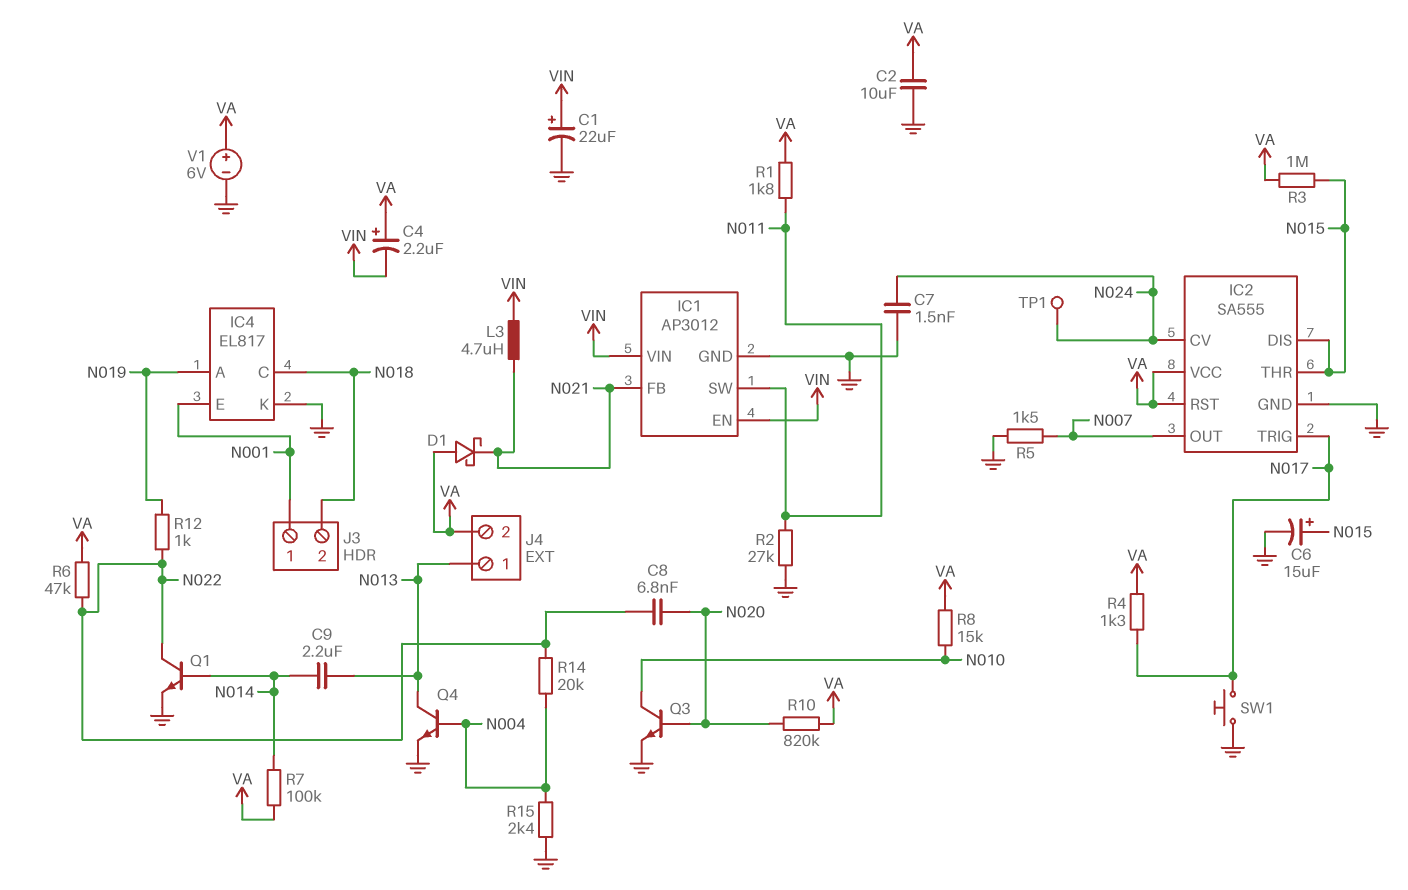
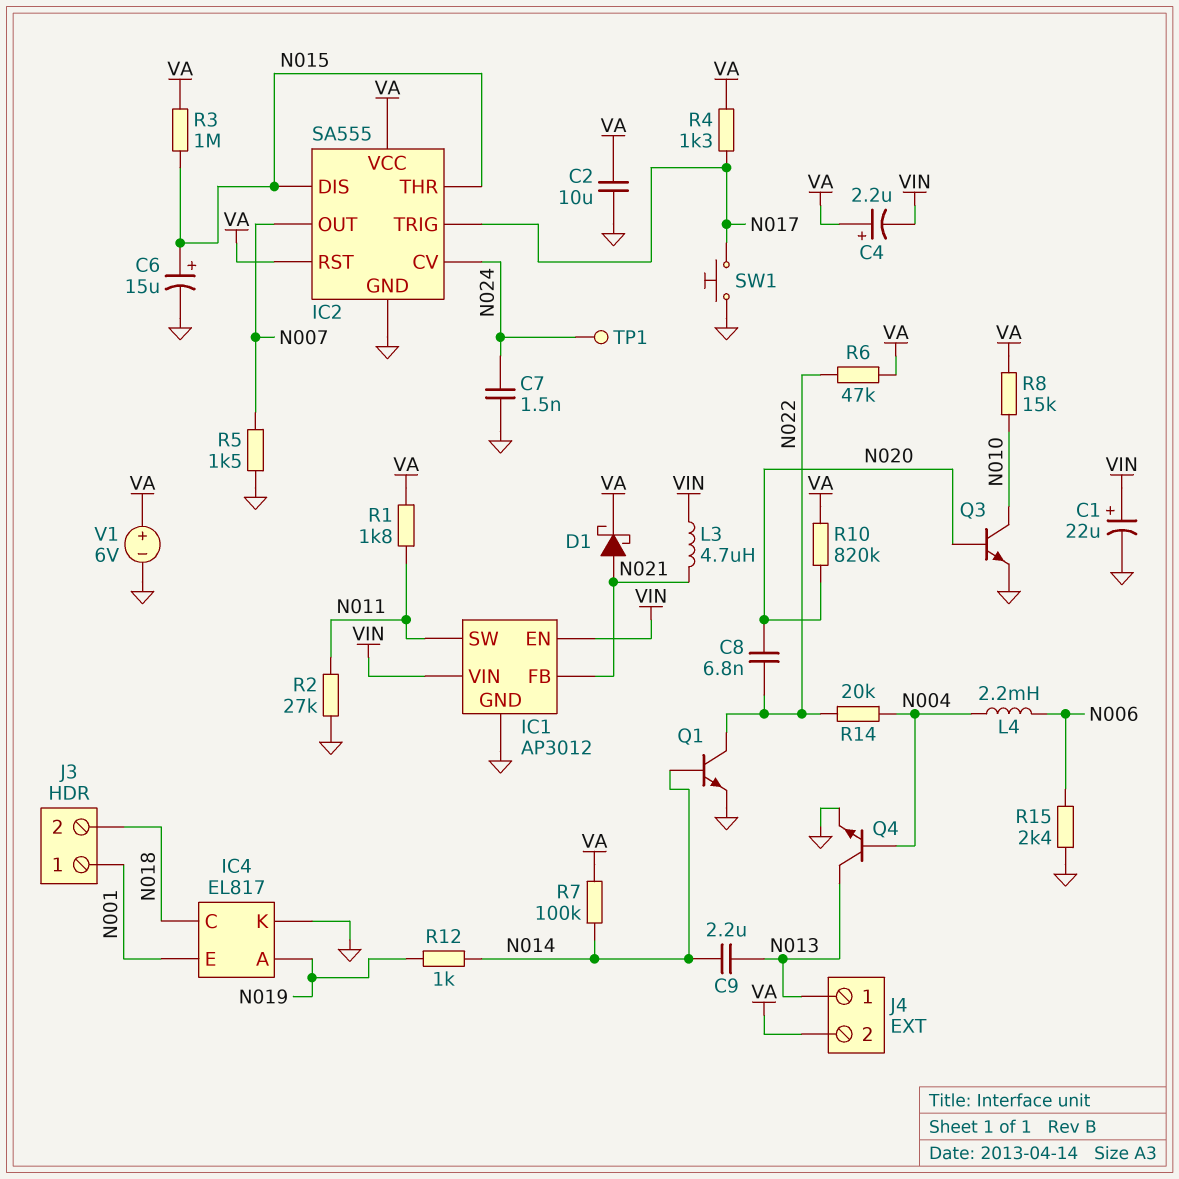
D1: schottky (A VA, K N021) -> schottky (A N021, K VA)
L4: none -> 2.2mH (N004, N006)
R12: 1k (N019, N022) -> 1k (N014, N019)
R15: 2.4k (GND, N004) -> 2.4k (GND, N006)

